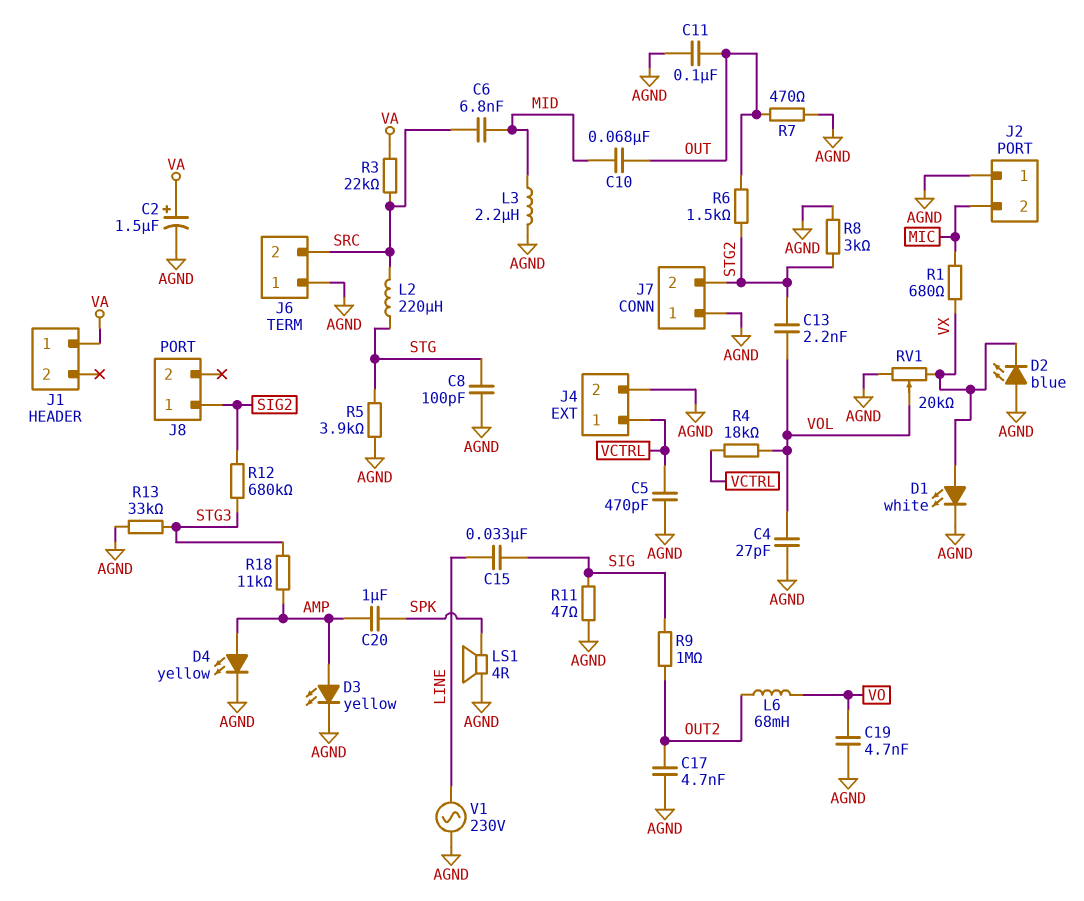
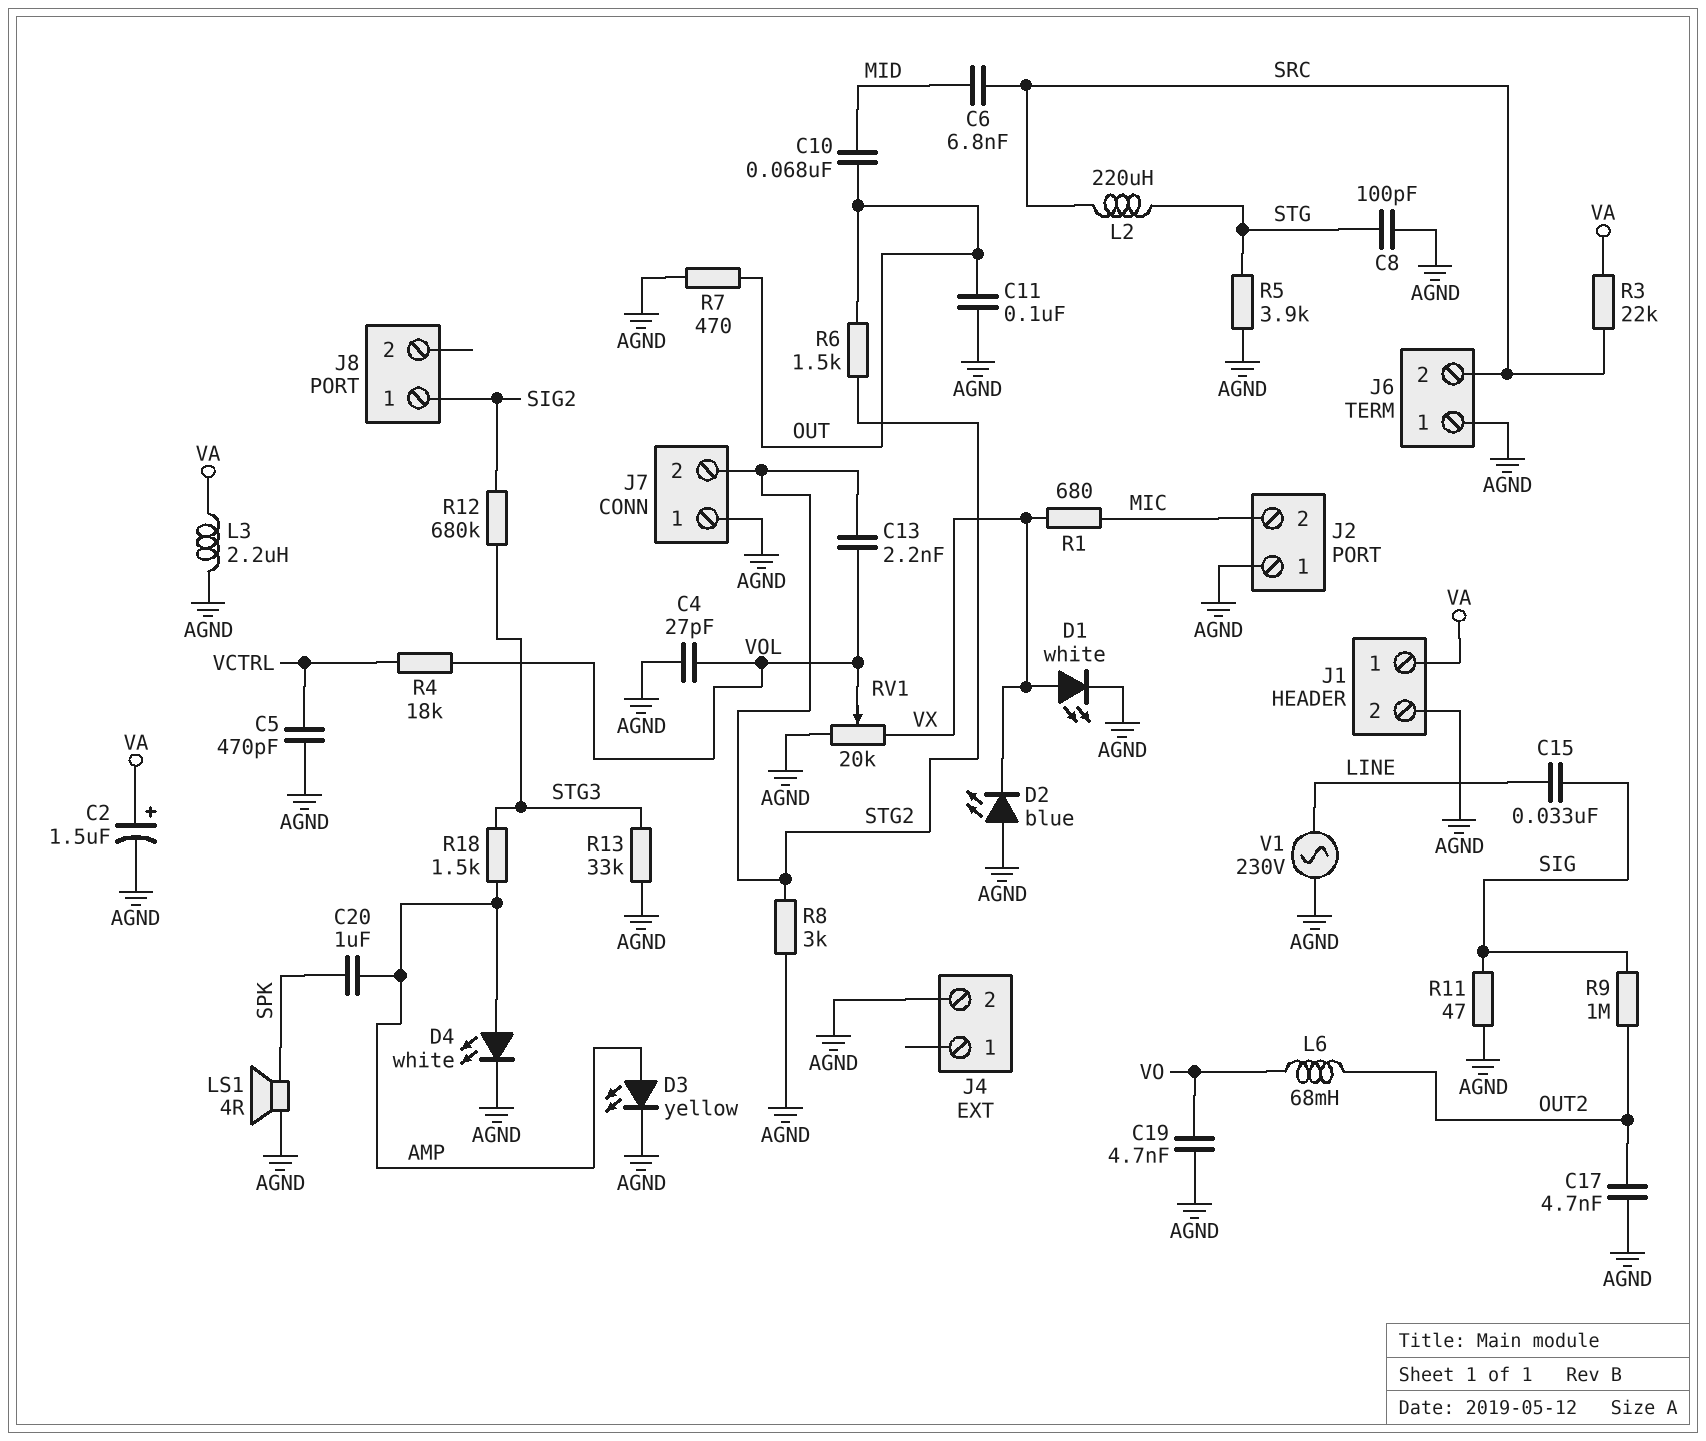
D4: LED yellow (A AMP, K AGND) -> LED white (A AMP, K AGND)
J1 pin 2: none -> AGND
J4 pin 1: VCTRL -> none
L3: 2.2uH (AGND, MID) -> 2.2uH (AGND, VA)
R18: 11k (AMP, STG3) -> 1.5k (AMP, STG3)

